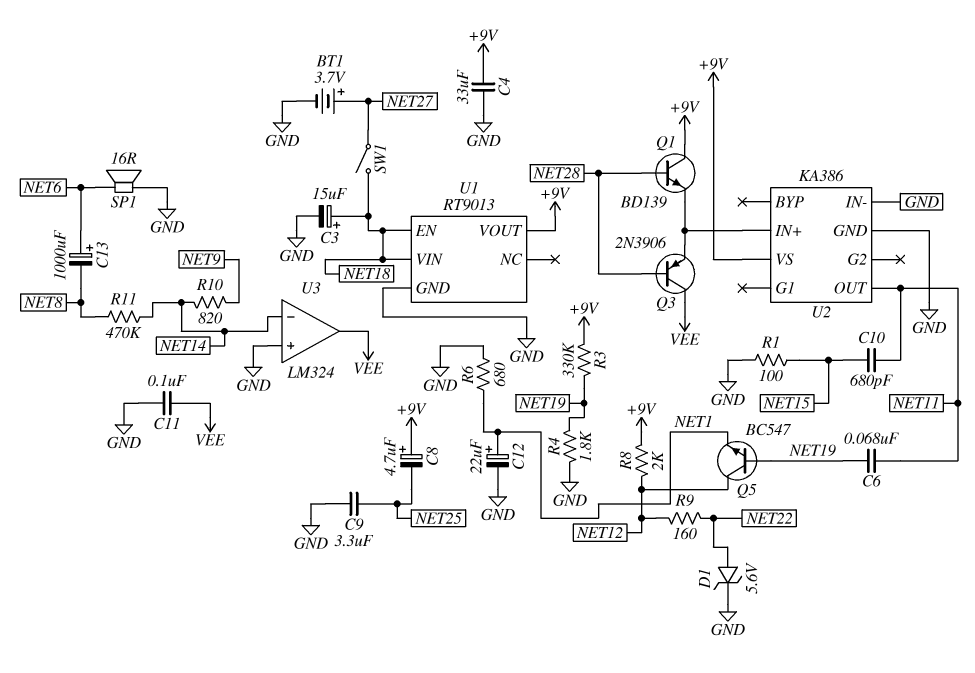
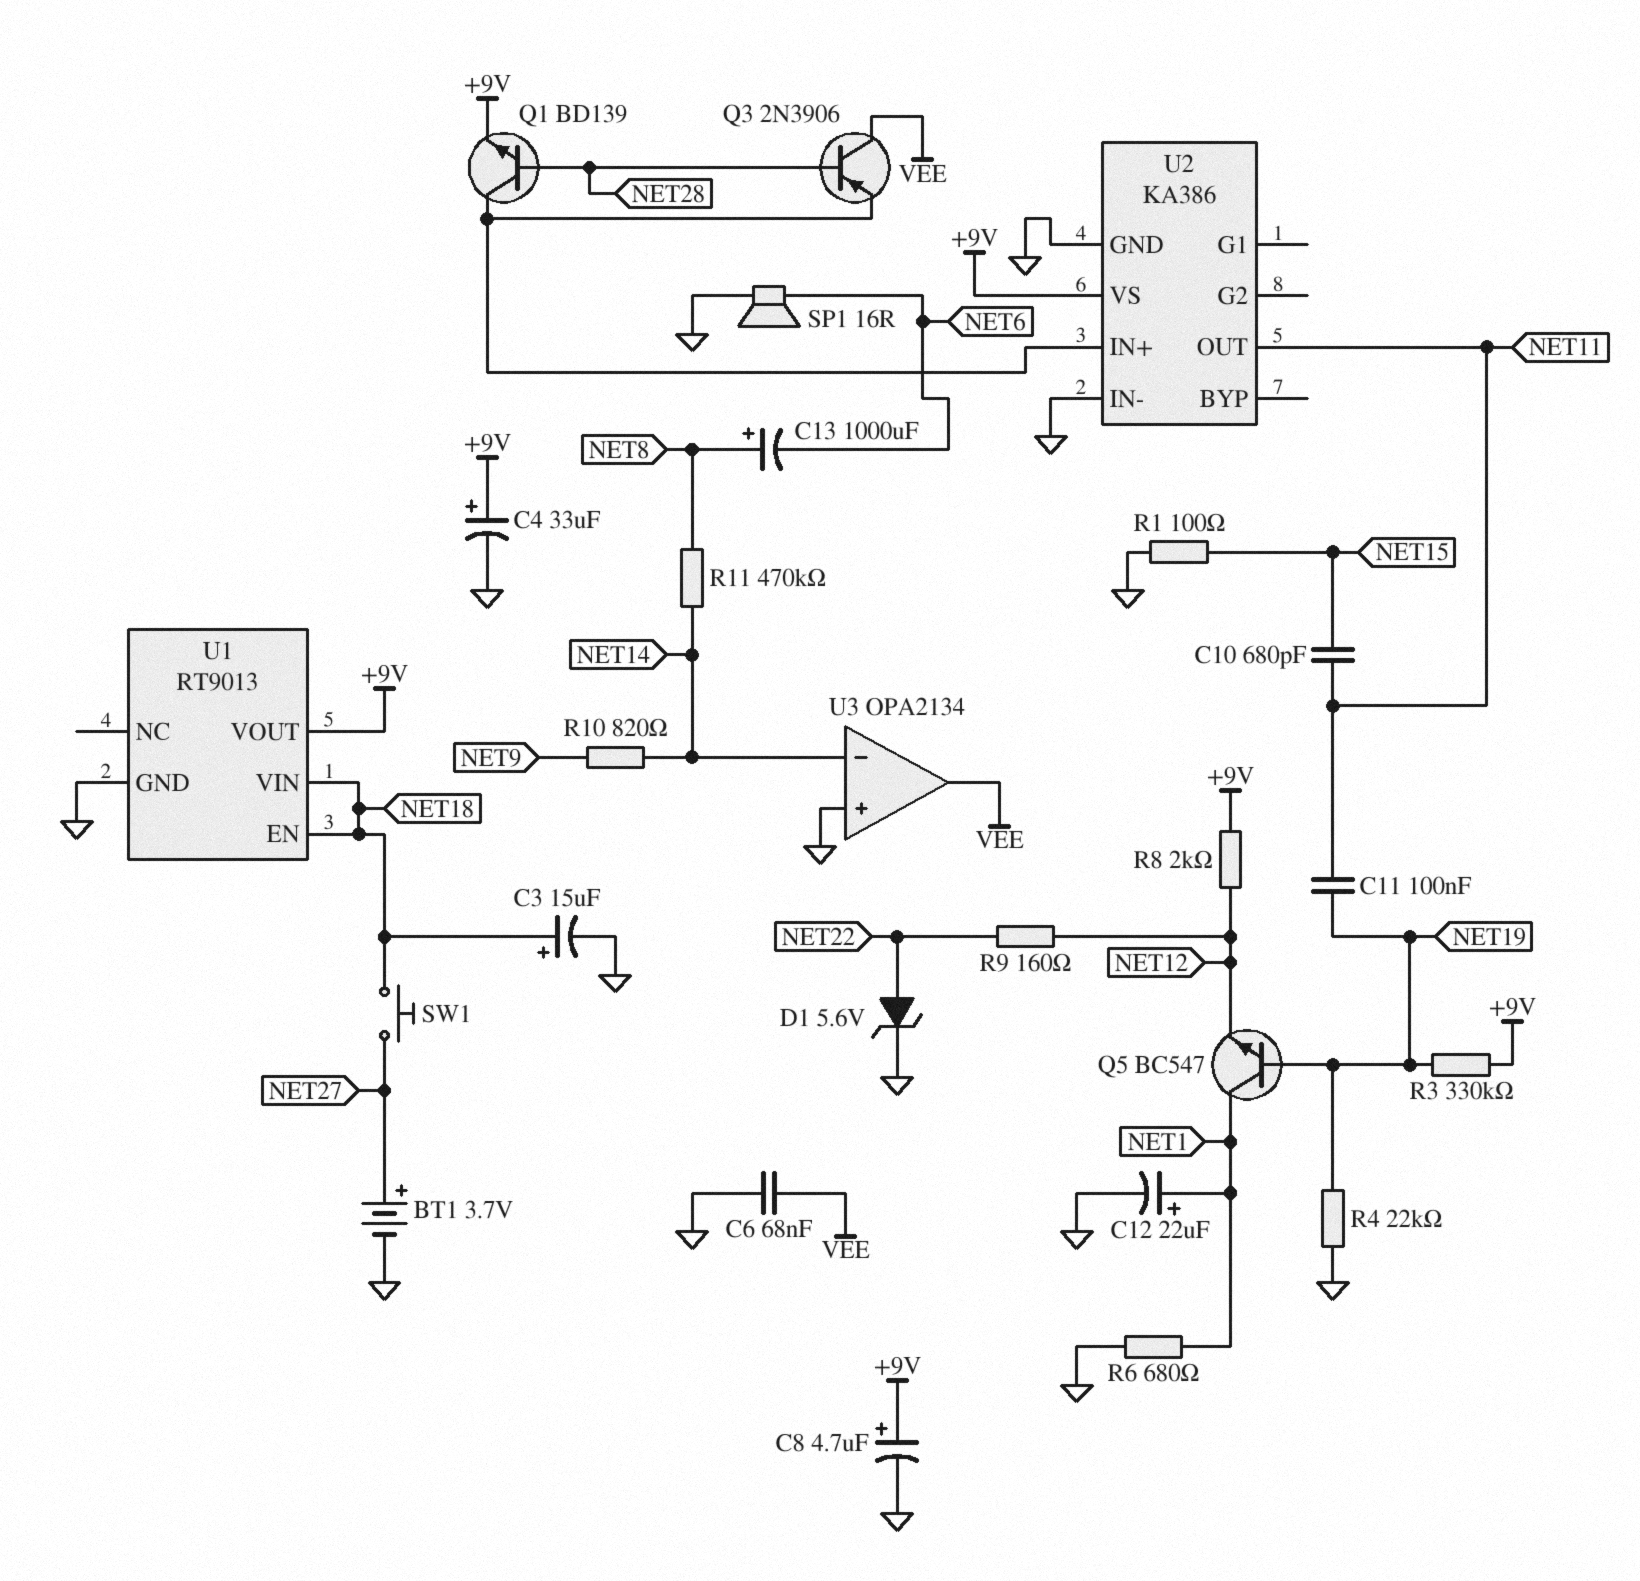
C4: 33uF (+9V, GND) -> 33uF (plus +9V, minus GND)
C6: 68nF (NET11, NET19) -> 68nF (GND, VEE)
C8: 4.7uF (plus +9V, minus NET25) -> 4.7uF (plus +9V, minus GND)
C9: 3.3uF (GND, NET25) -> none
C11: 100nF (GND, VEE) -> 100nF (NET11, NET19)
C13: 1000uF (plus NET6, minus NET8) -> 1000uF (plus NET8, minus NET6)
Q1: NPN BD139 (B NET28, C +9V, E U2/IN+) -> NPN BD139 (B NET28, C U2/IN+, E +9V)
Q5: NPN BC547 (B NET19, C NET12, E NET1) -> NPN BC547 (B NET19, C NET1, E NET12)
R4: 1.8k (GND, NET19) -> 22k (GND, NET19)
SW1: switch (NET18, NET27) -> button (NET18, NET27)
U3: LM324 -> OPA2134

